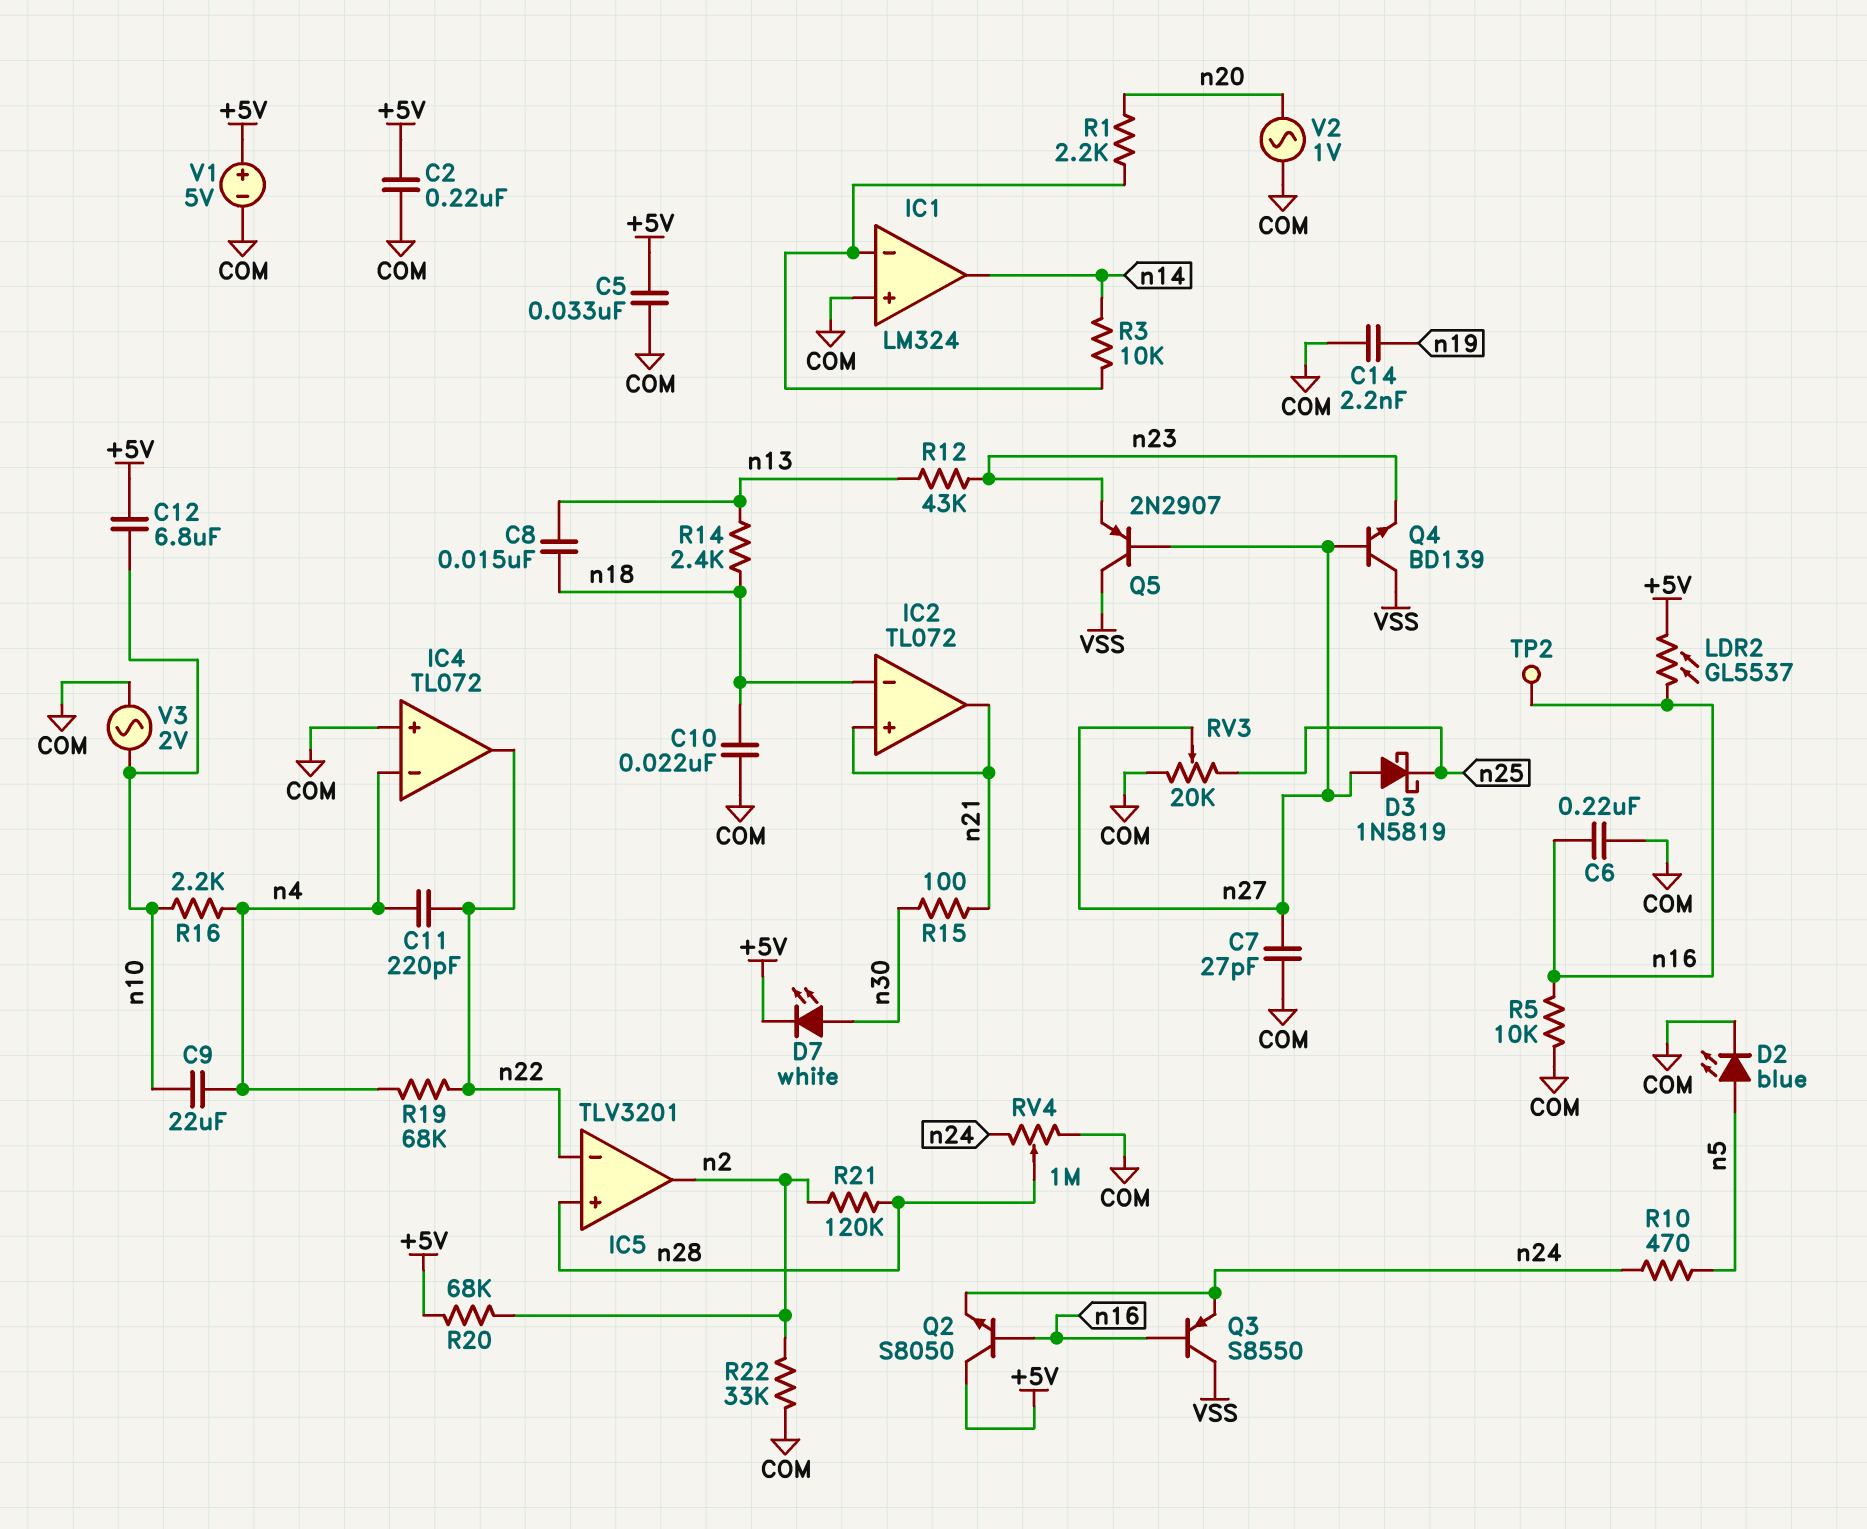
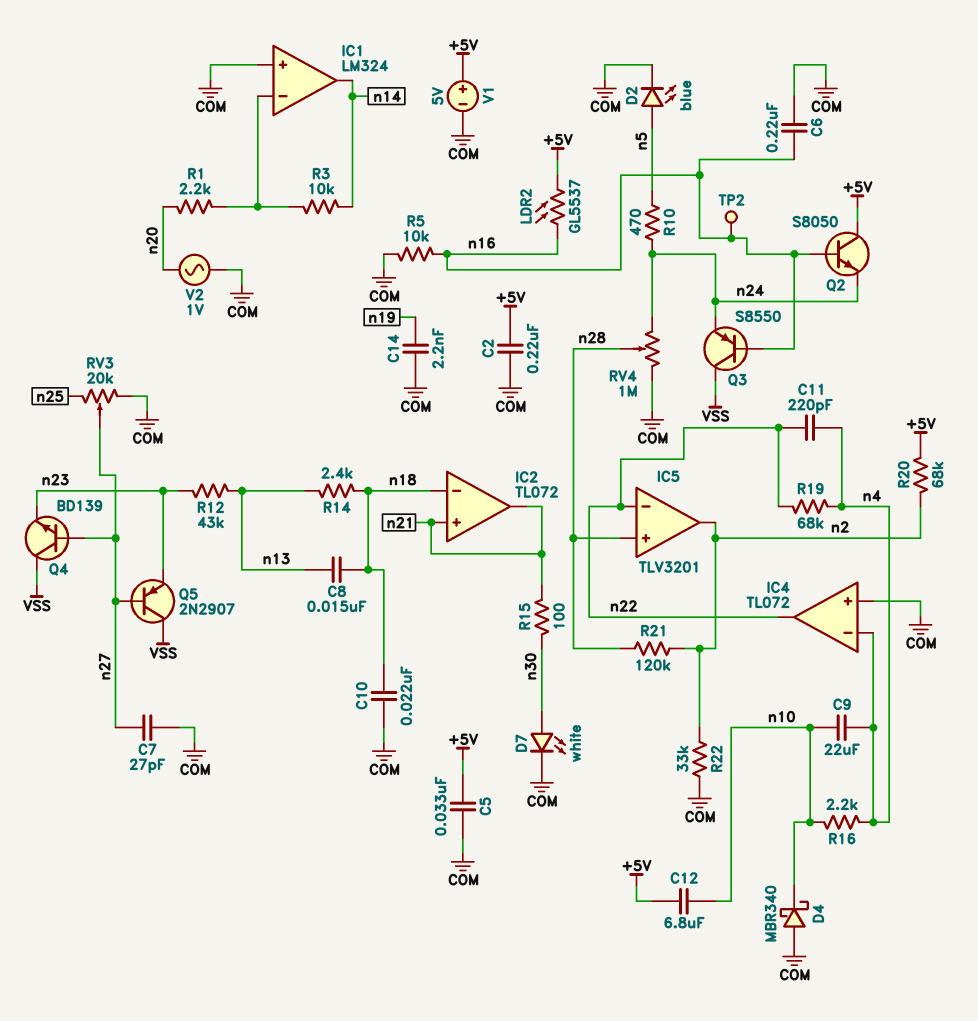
D3: schottky 1N5819 (A n27, K n25) -> none
D4: none -> schottky MBR340 (A COM, K n10)
D7: LED white (A n30, K +5V) -> LED white (A n30, K COM)
V3: AC 2V (COM, n10) -> none

